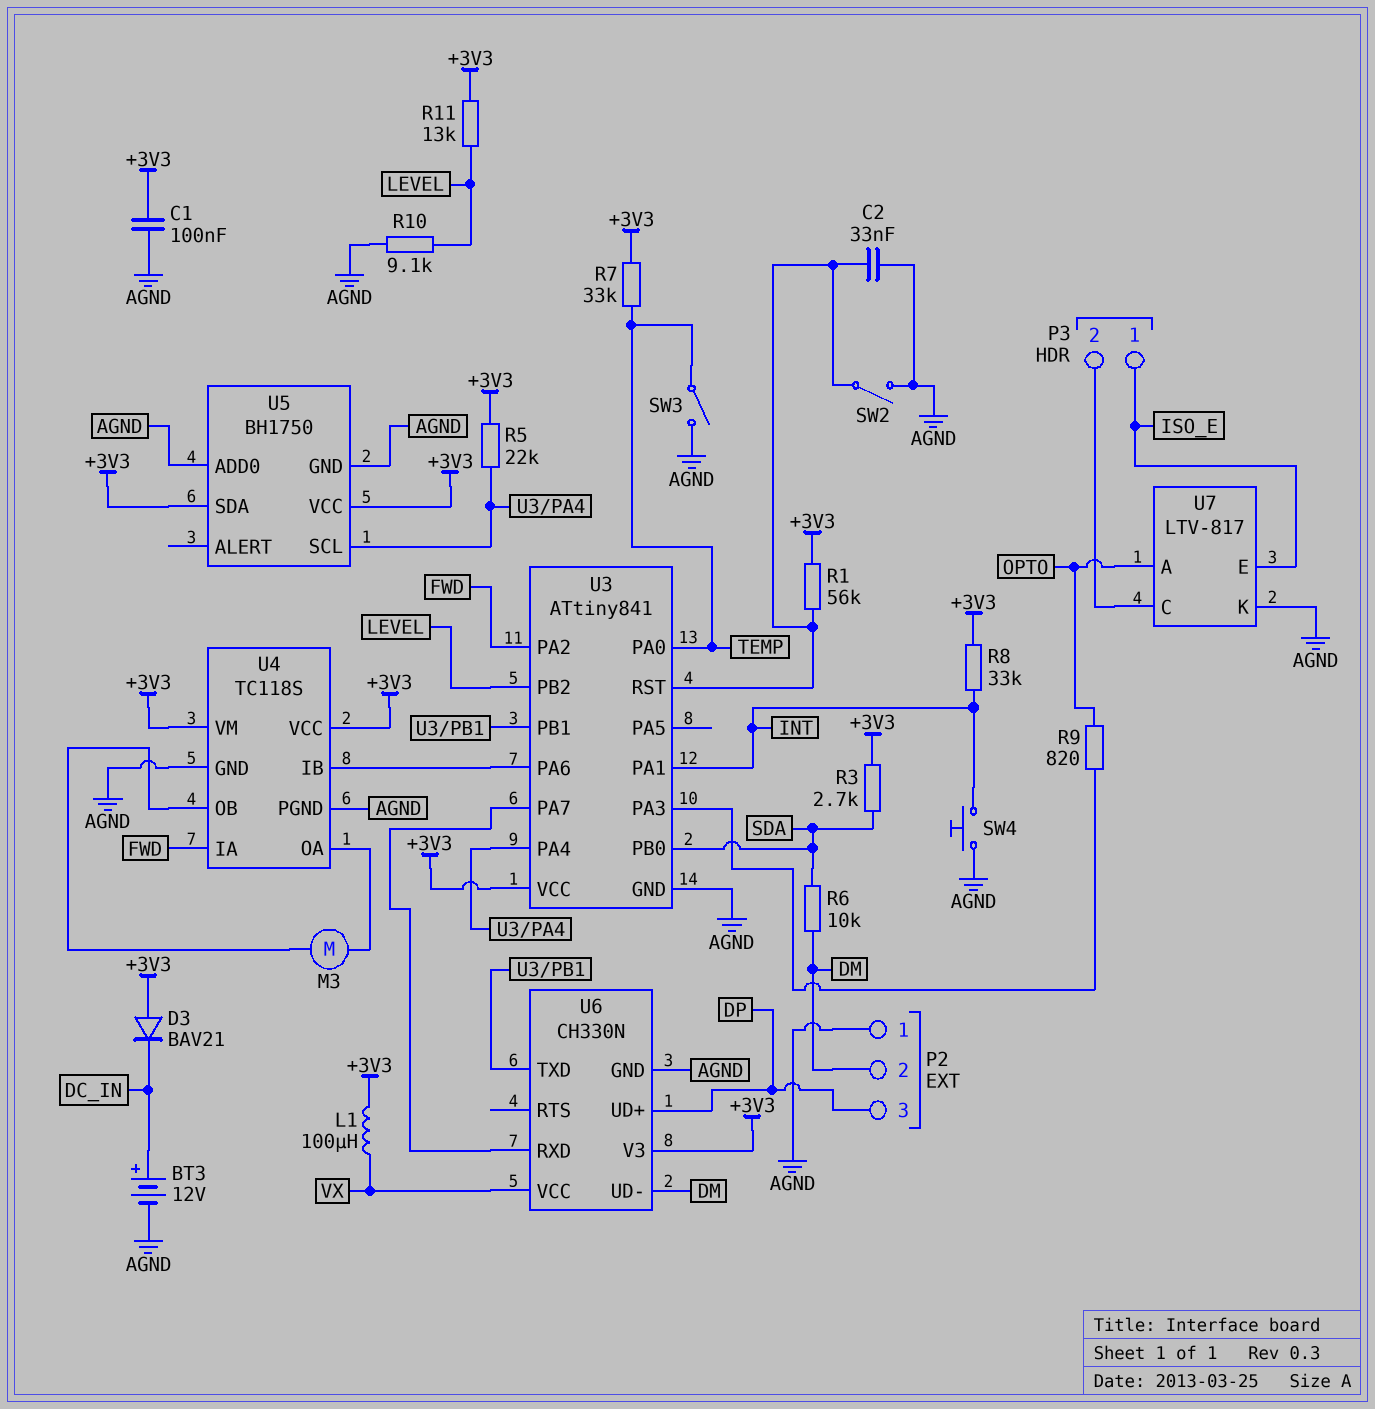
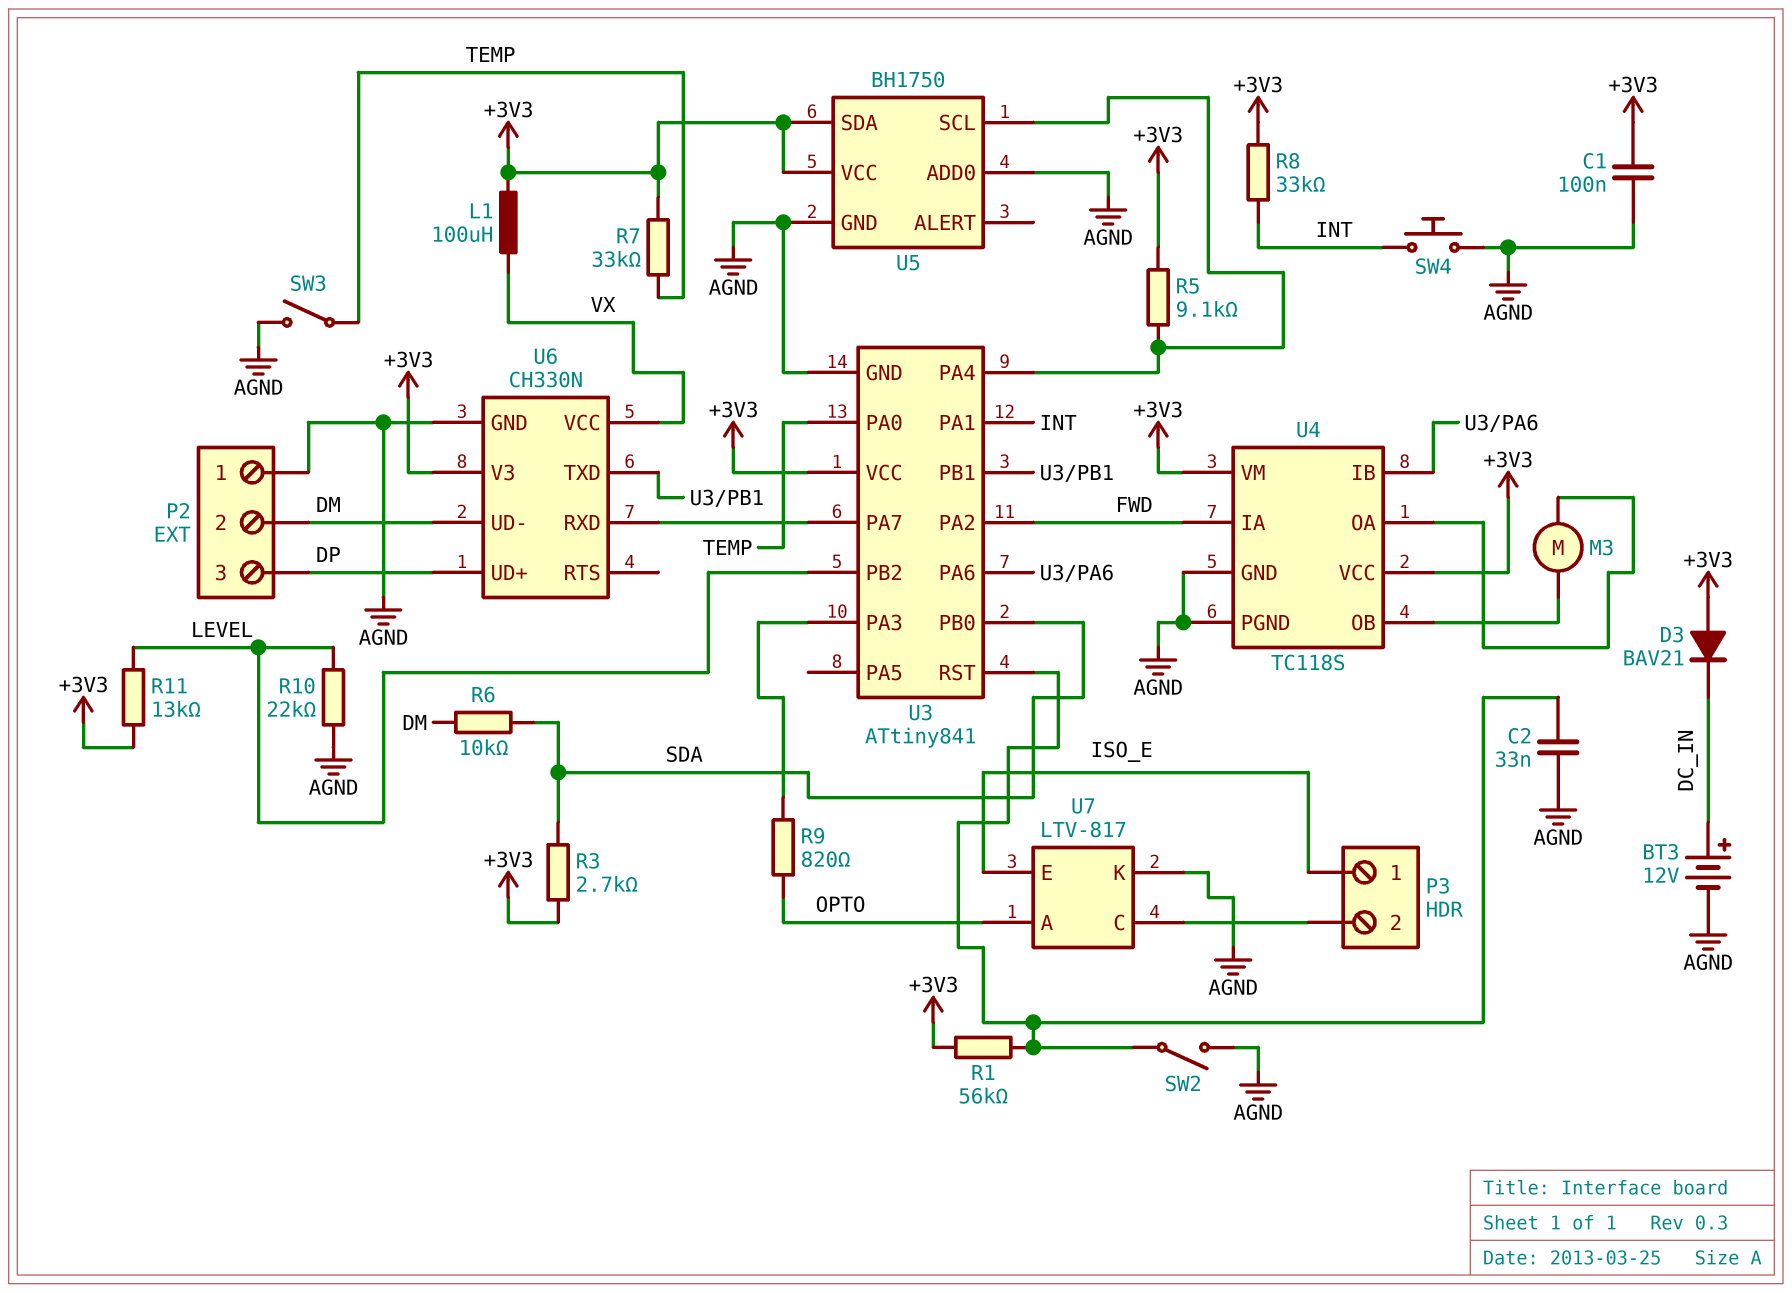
R5: 22k (+3V3, U3/PA4) -> 9.1k (+3V3, U3/PA4)
R10: 9.1k (AGND, LEVEL) -> 22k (AGND, LEVEL)

